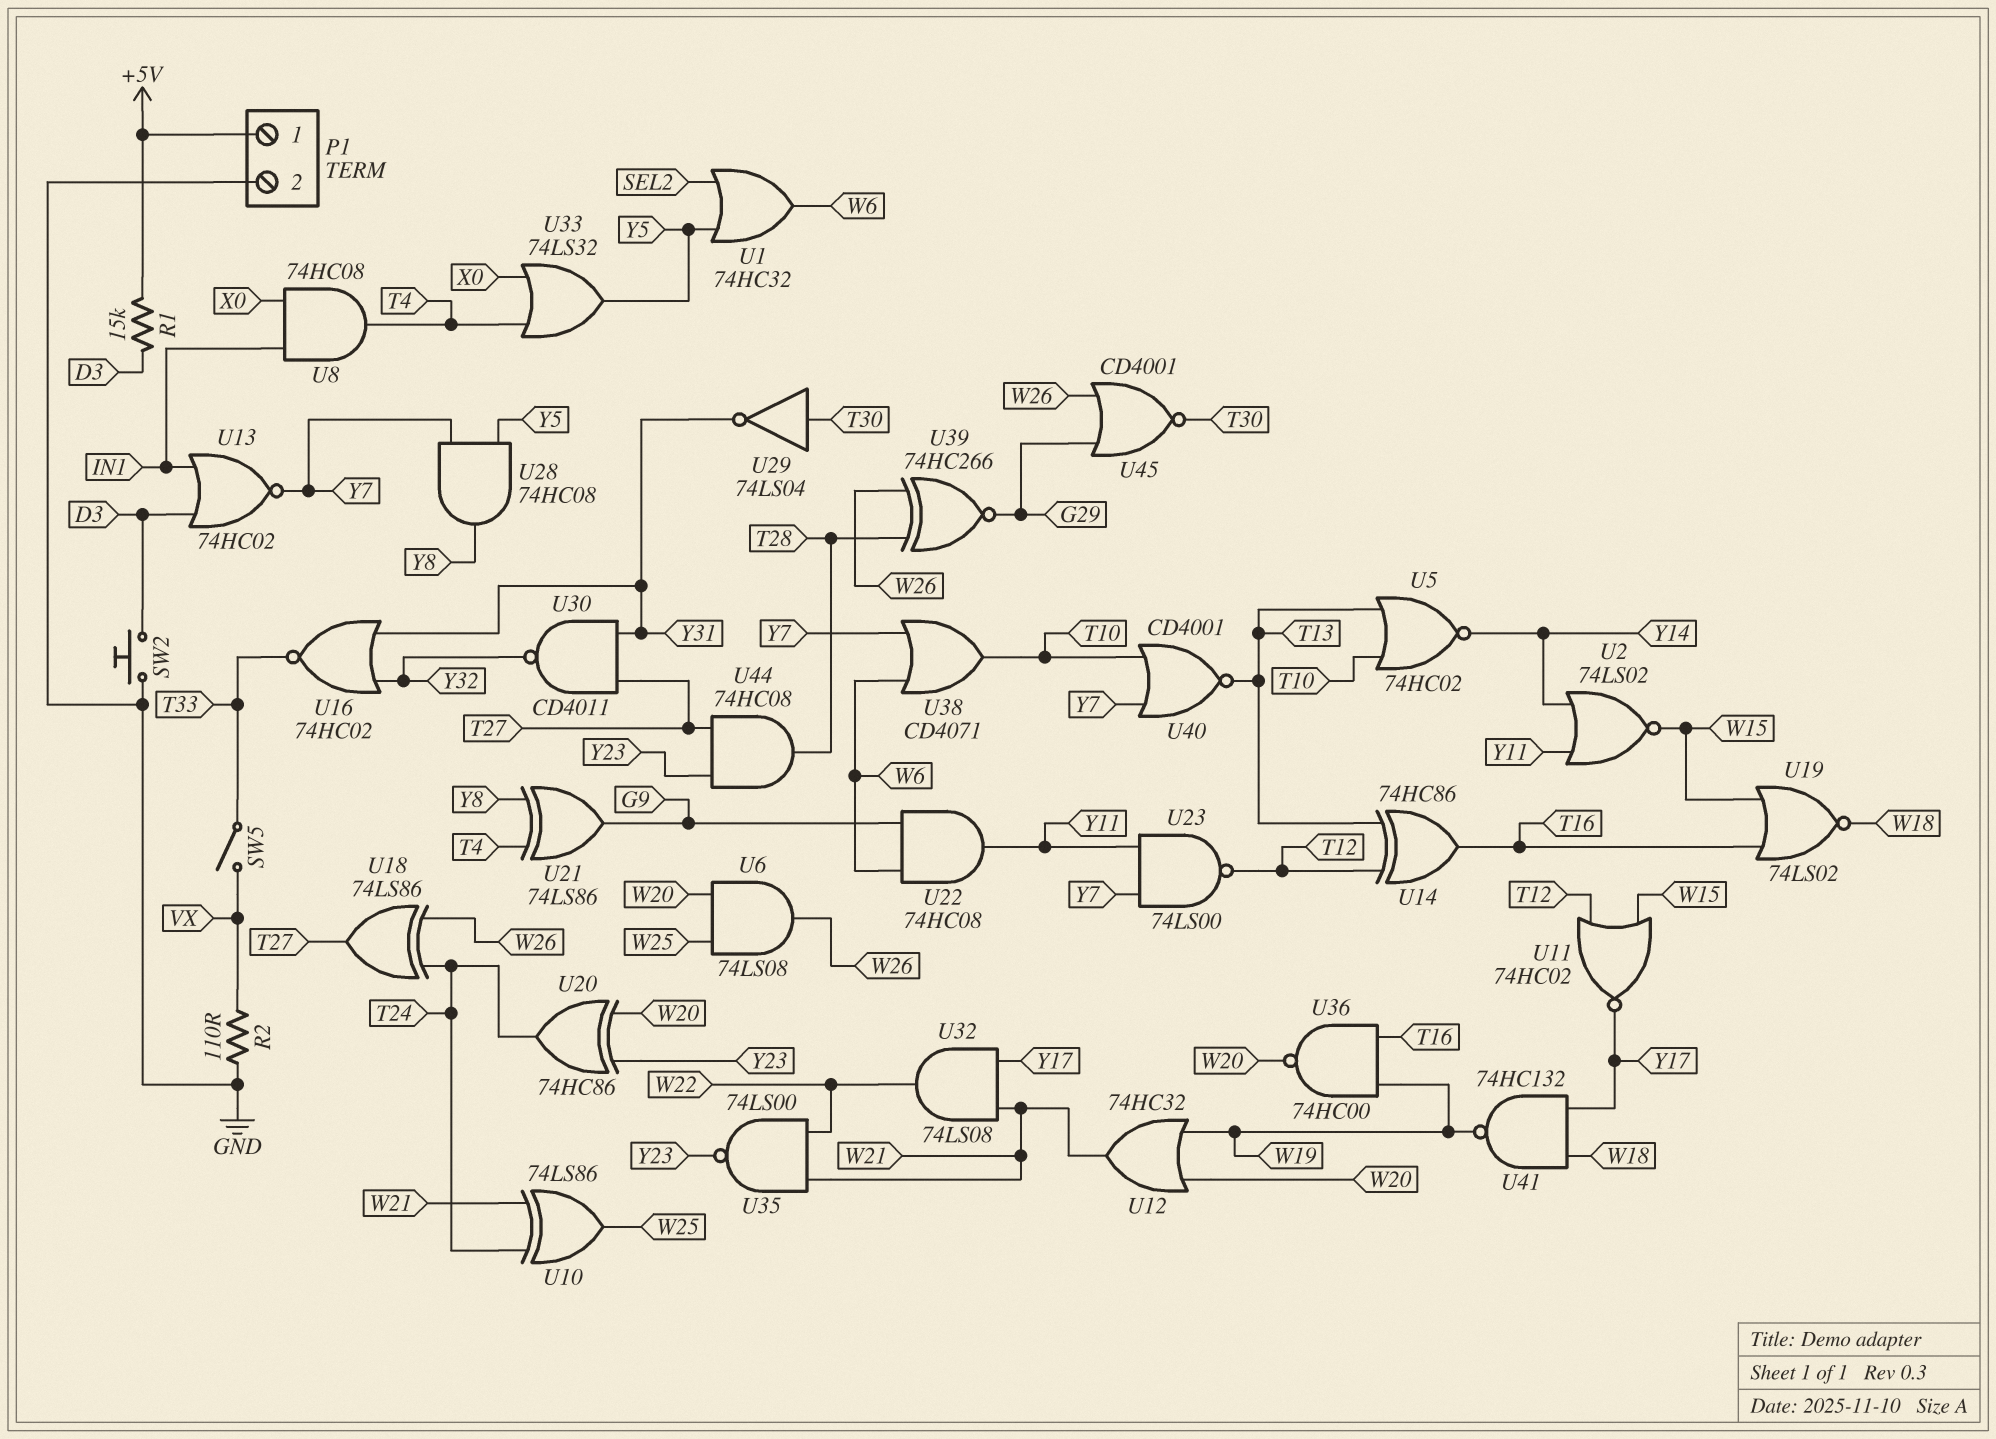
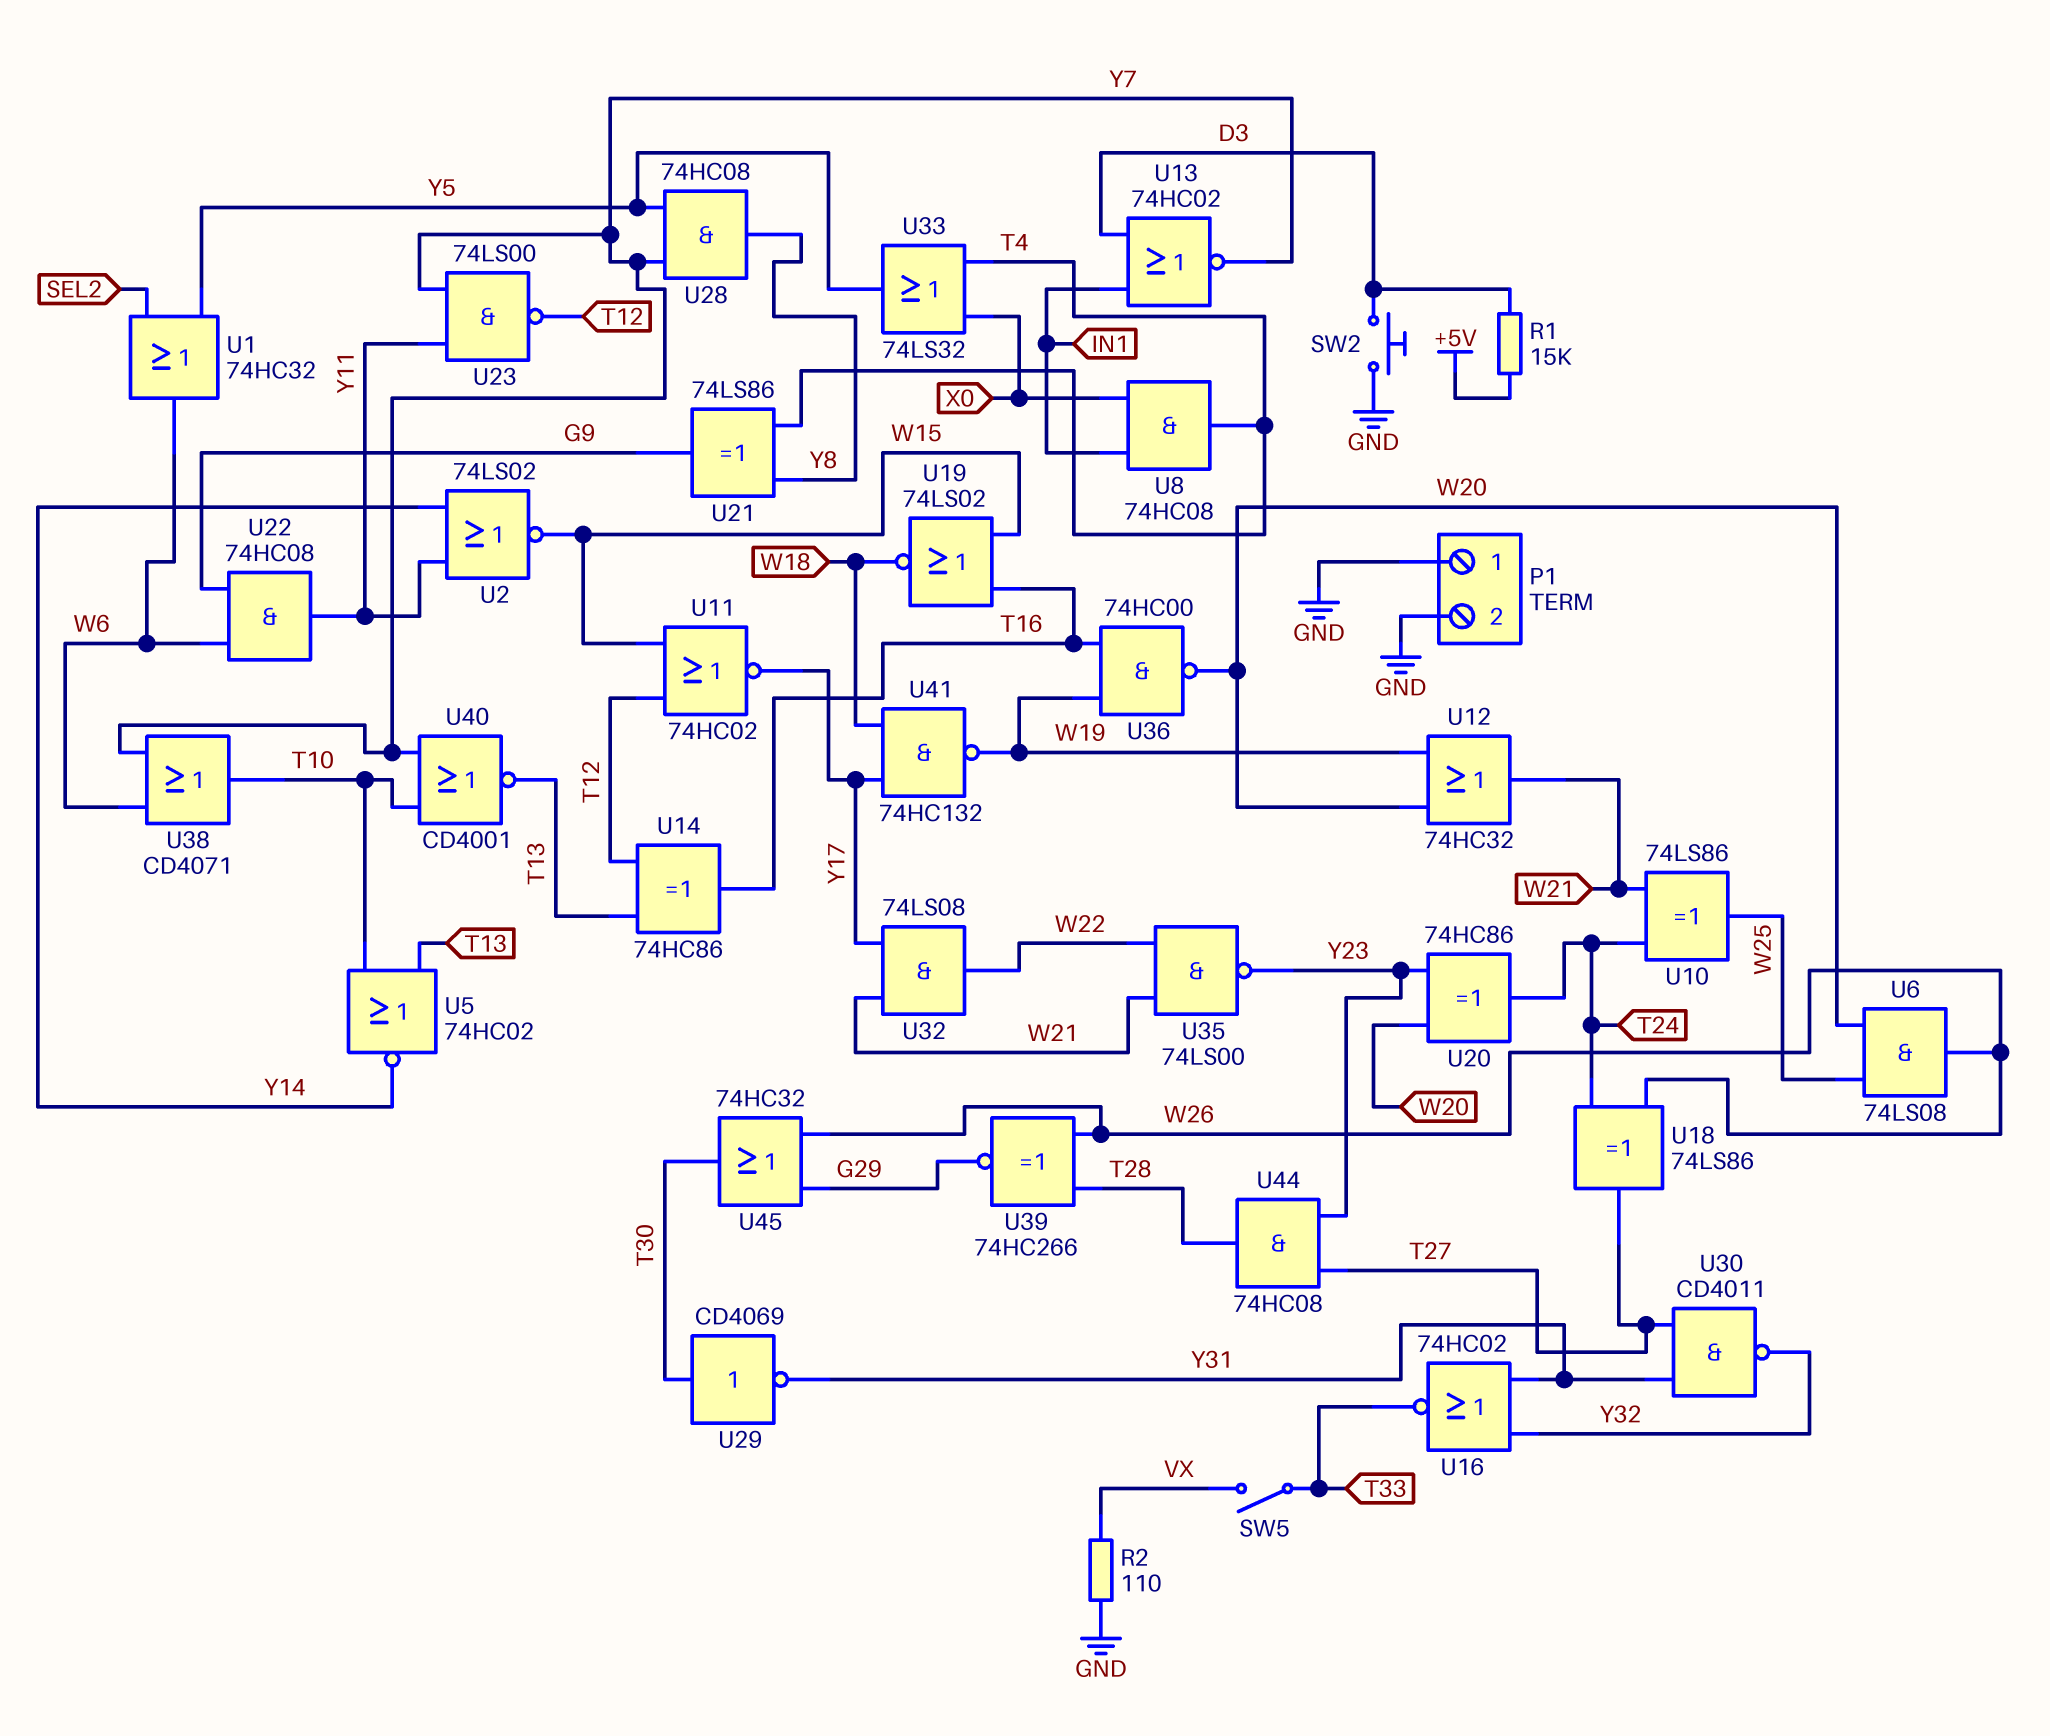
P1 pin 1: +5V -> GND
U29: NOT 74LS04 (in T30, out Y31) -> NOT CD4069 (in T30, out Y31)
U45: NOR CD4001 (in G29, in W26, out T30) -> OR 74HC32 (in G29, in W26, out T30)

